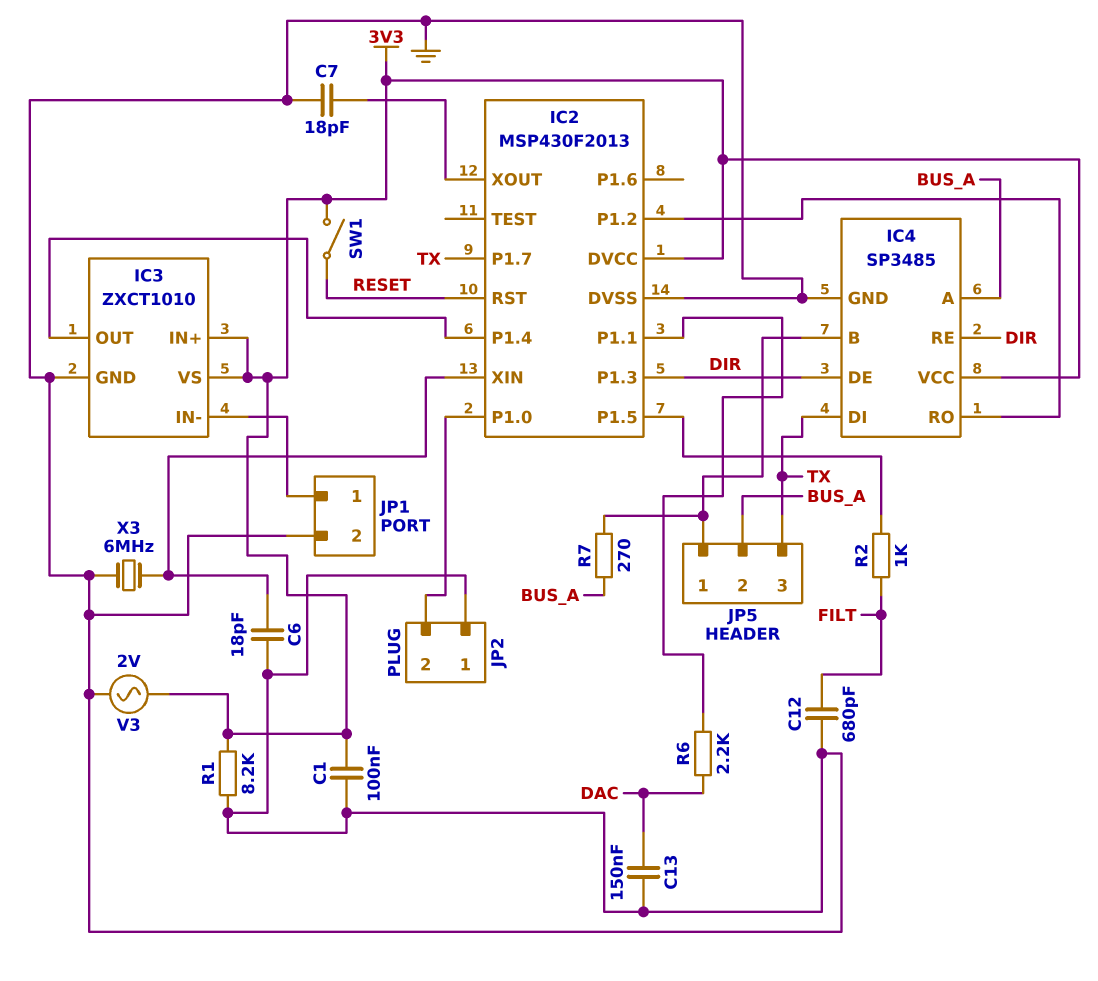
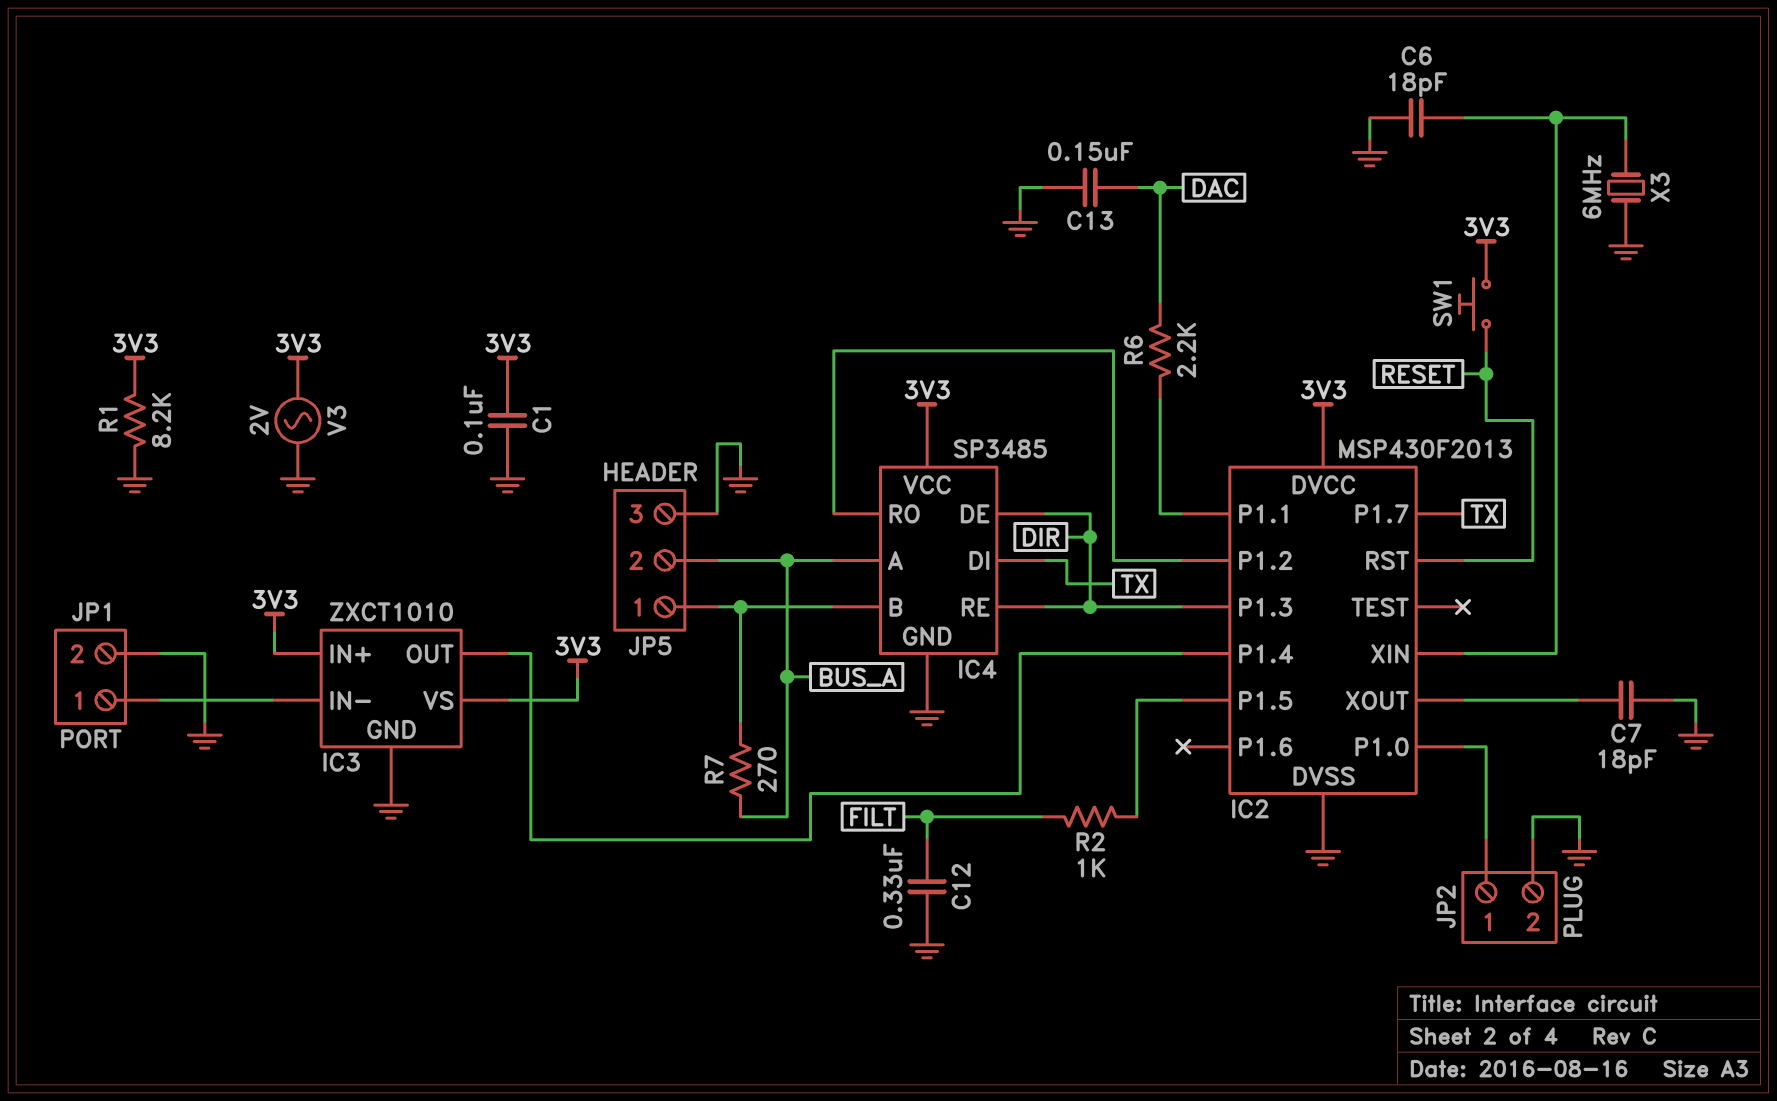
C12: 680pF (FILT, GND) -> 330nF (FILT, GND)
JP2 pin 1: GND -> IC2/P1.0
JP2 pin 2: IC2/P1.0 -> GND
JP5 pin 3: TX -> GND
SW1: switch (3V3, RESET) -> button (3V3, RESET)

